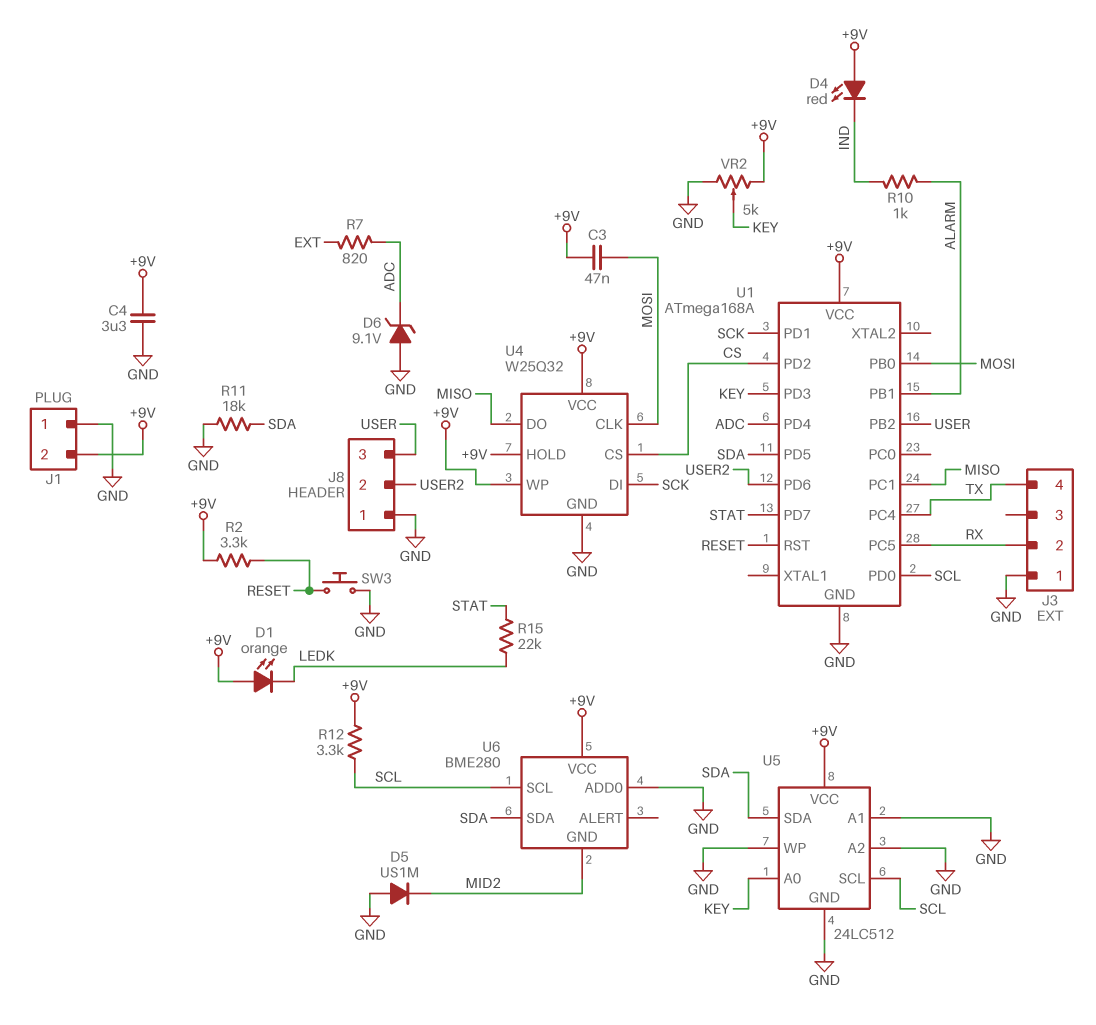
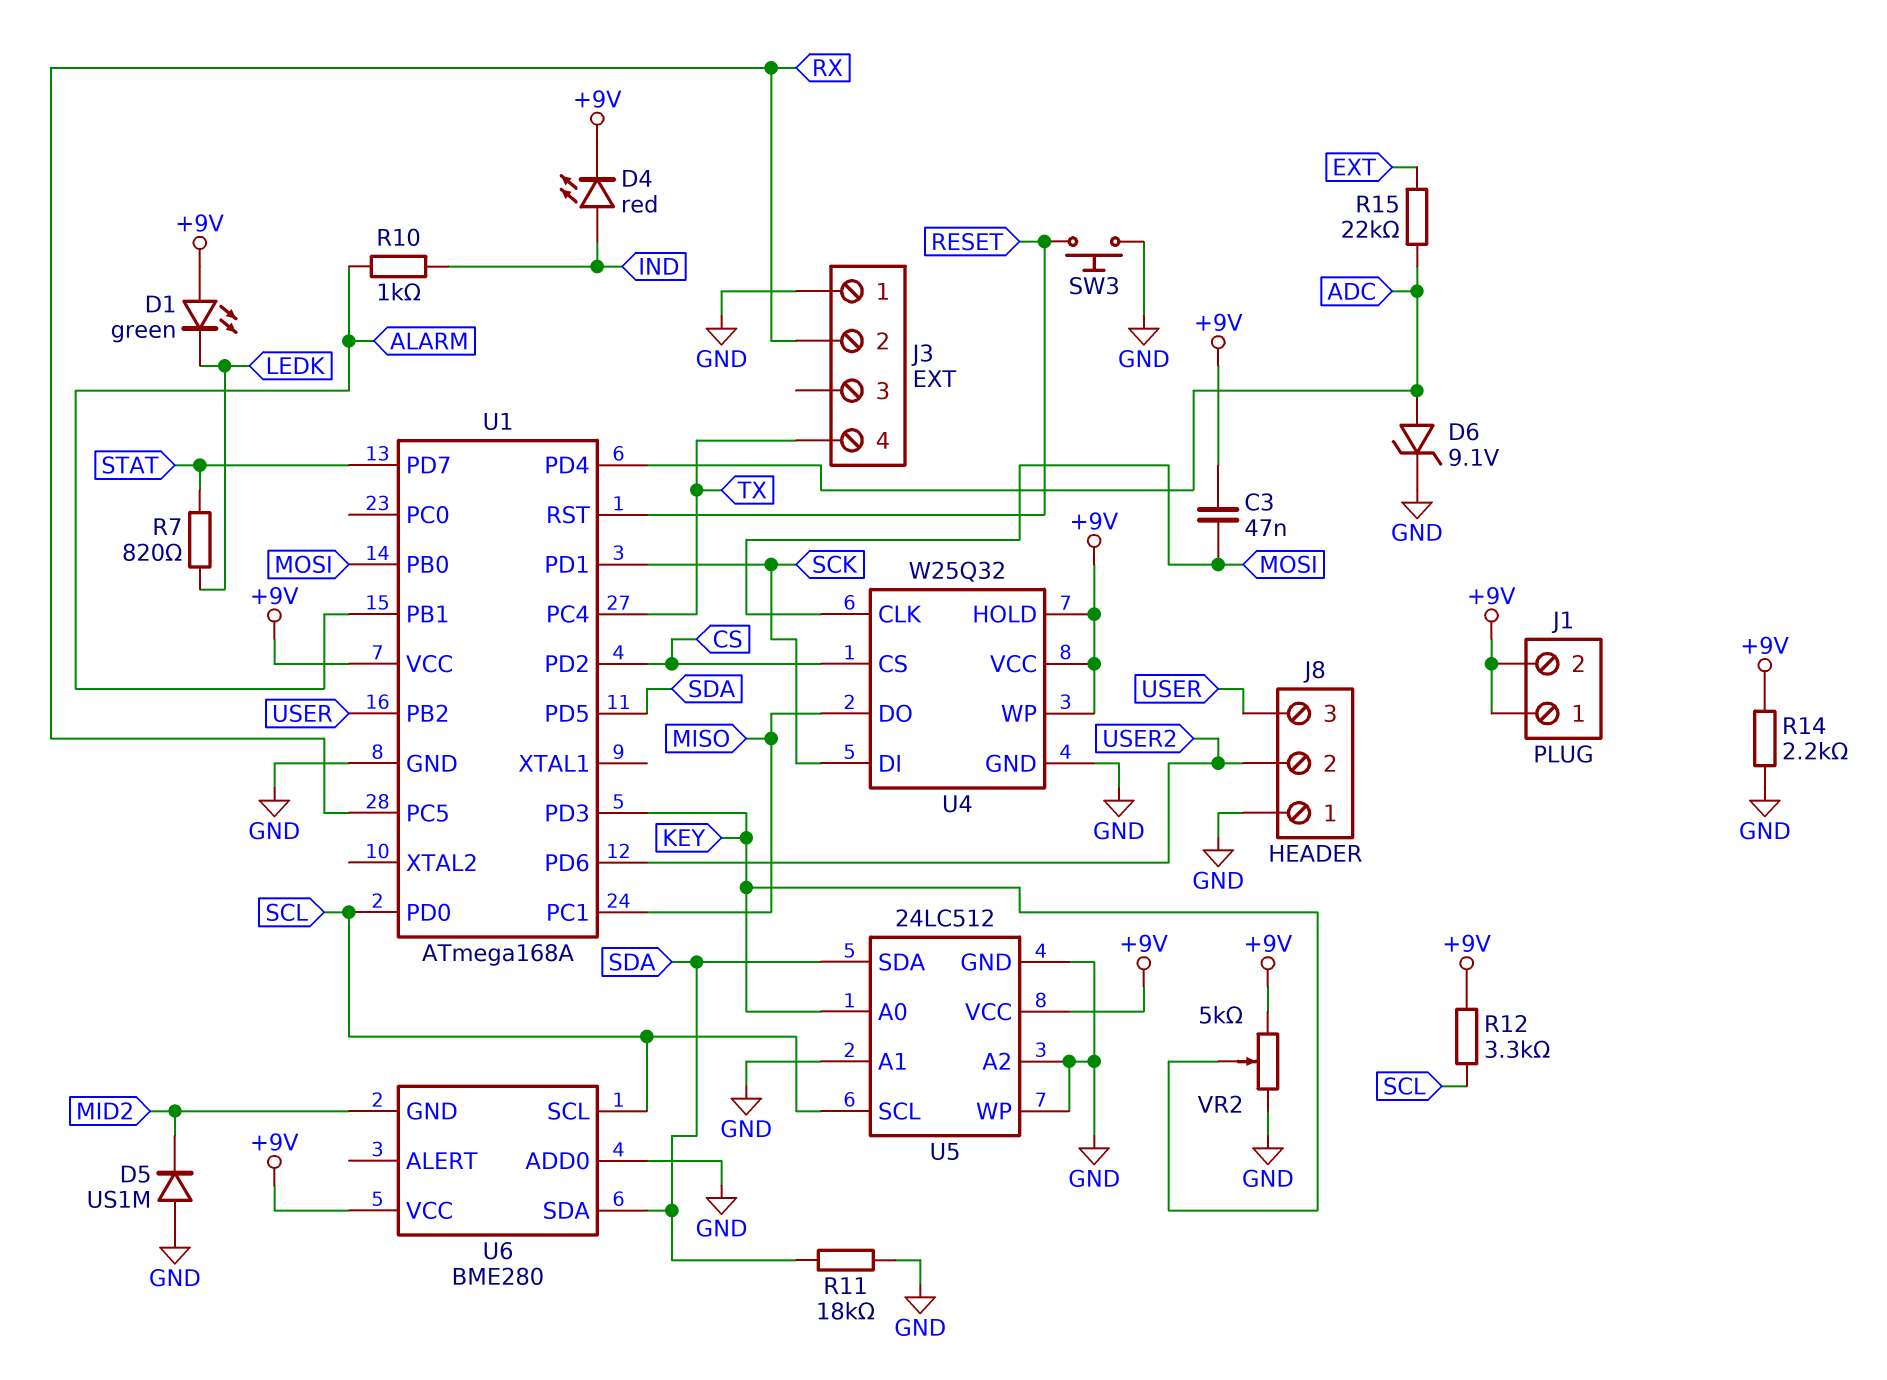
C4: 3.3uF (+9V, GND) -> none
D1: LED orange (A +9V, K LEDK) -> LED green (A +9V, K LEDK)
D4: LED red (A +9V, K IND) -> LED red (A IND, K +9V)
D6: zener 9.1V (A GND, K ADC) -> zener 9.1V (A ADC, K GND)
J1 pin 1: GND -> +9V
R2: 3.3k (+9V, RESET) -> none
R7: 820 (ADC, EXT) -> 820 (LEDK, STAT)
R14: none -> 2.2k (+9V, GND)
R15: 22k (LEDK, STAT) -> 22k (ADC, EXT)

